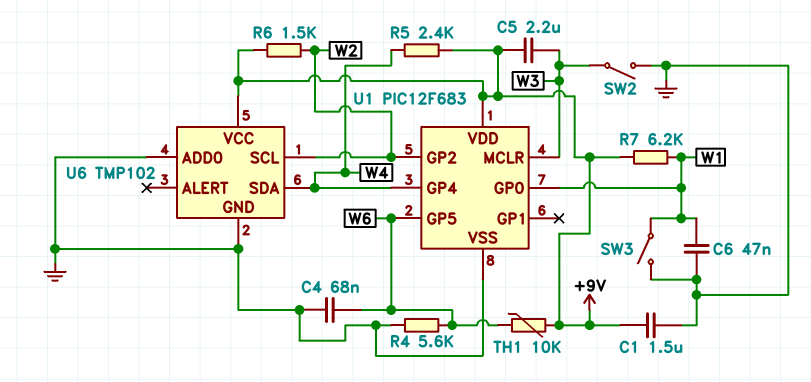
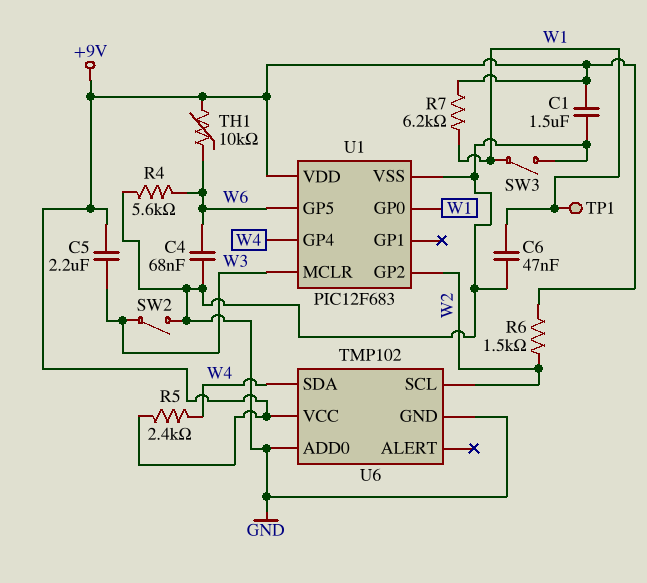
TP1: none -> test point (W1)

